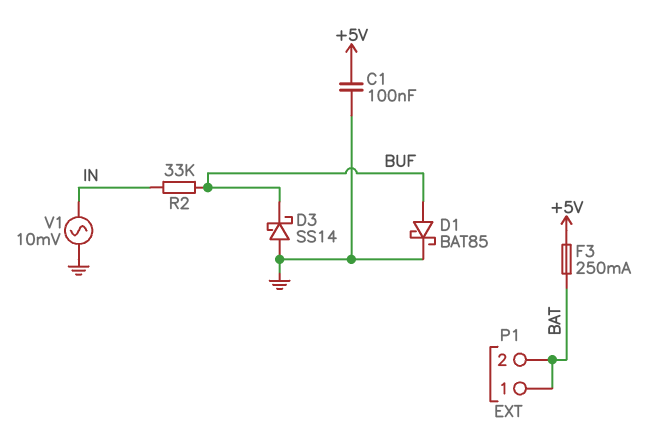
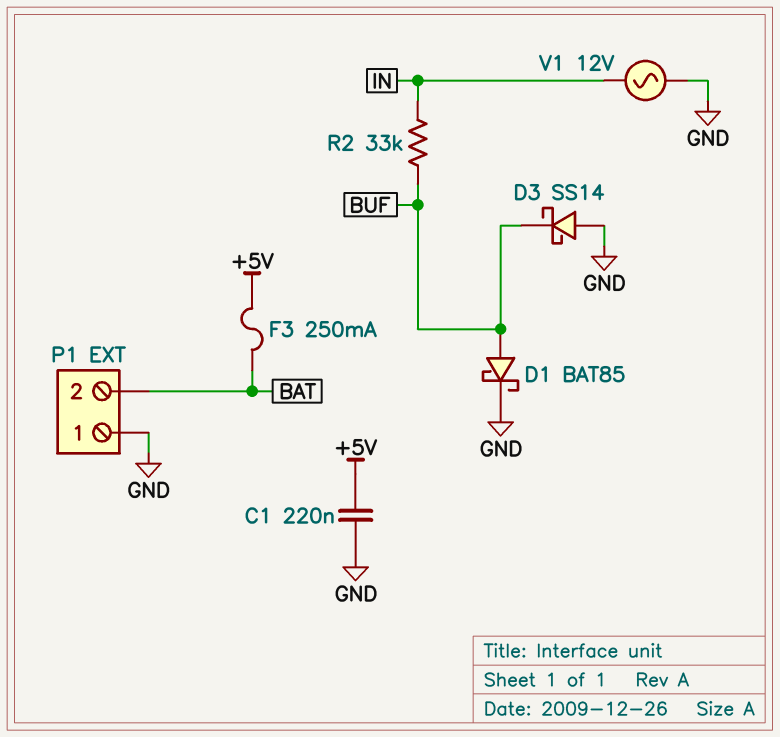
C1: 100nF (+5V, GND) -> 220nF (+5V, GND)
P1 pin 1: BAT -> GND
V1: AC 10mV (GND, IN) -> AC 12V (GND, IN)

